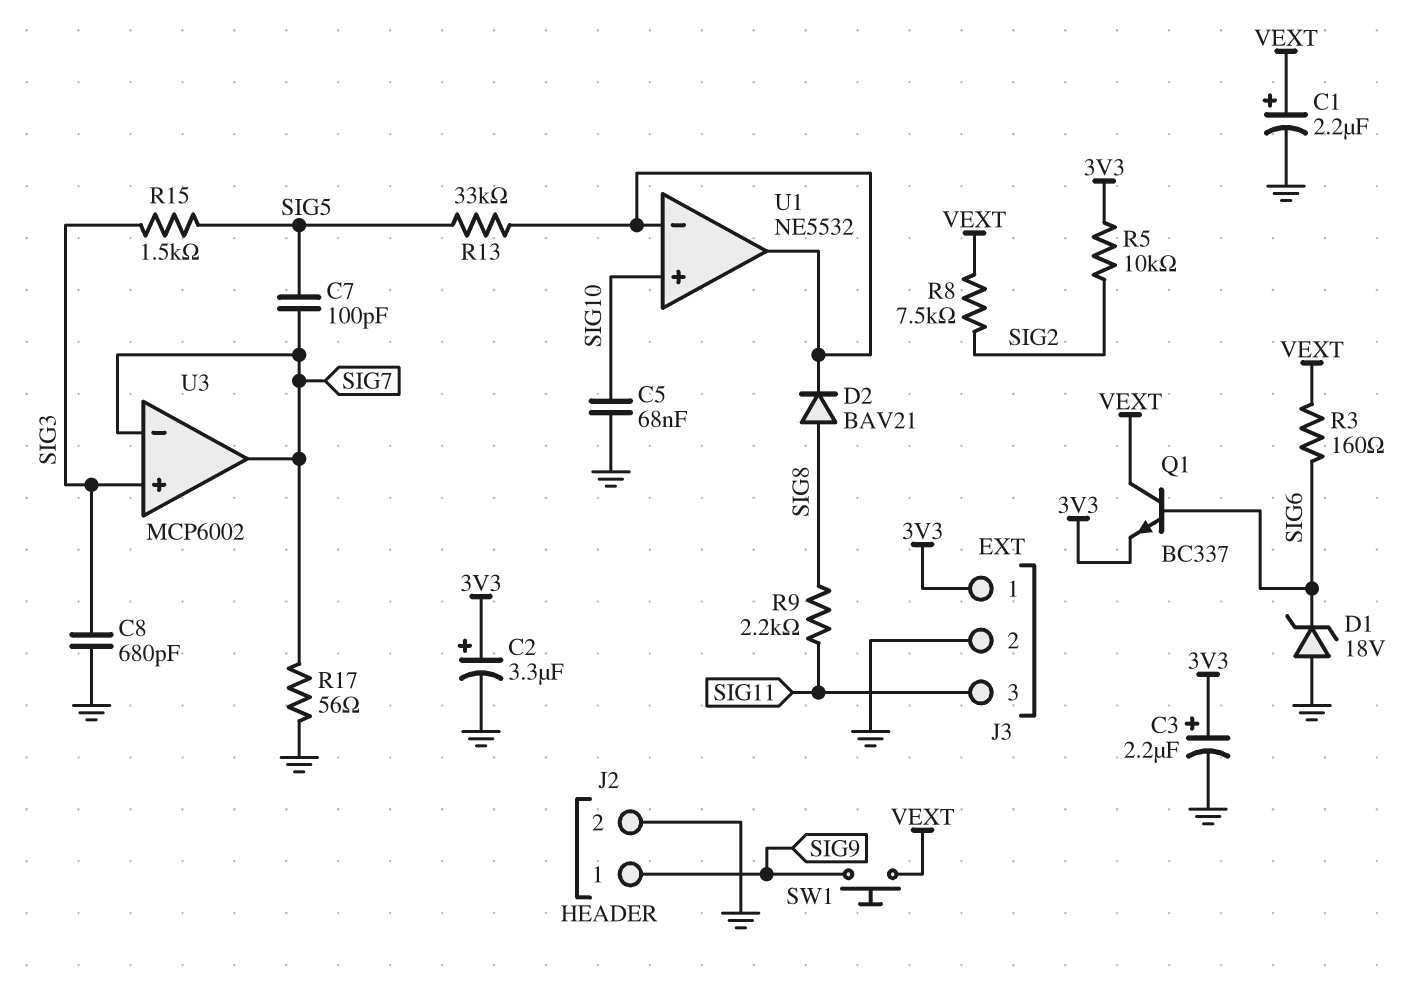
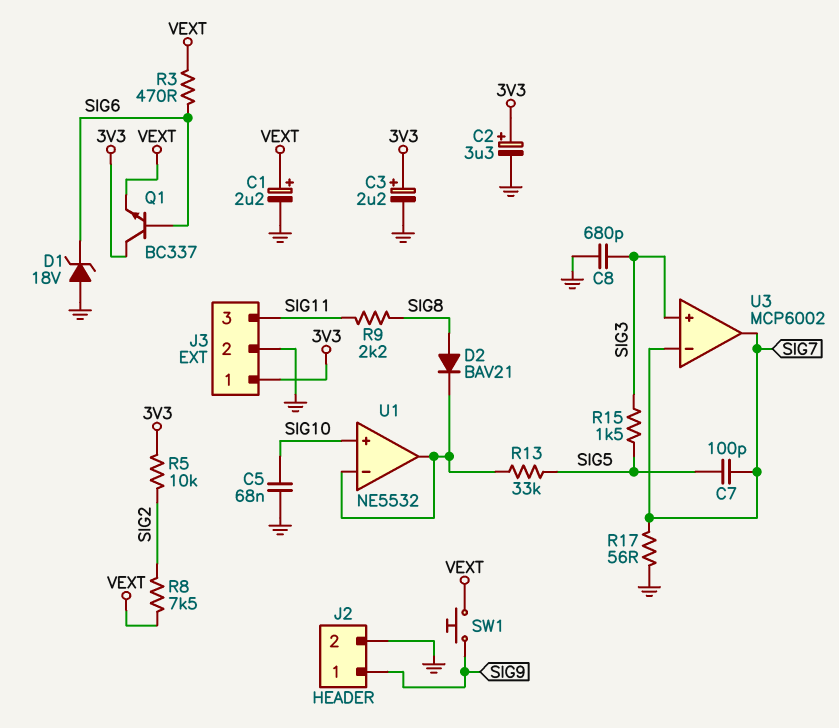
Q1: NPN BC337 (B SIG6, C VEXT, E 3V3) -> NPN BC337 (B SIG6, C 3V3, E VEXT)
R3: 160 (SIG6, VEXT) -> 470 (SIG6, VEXT)

